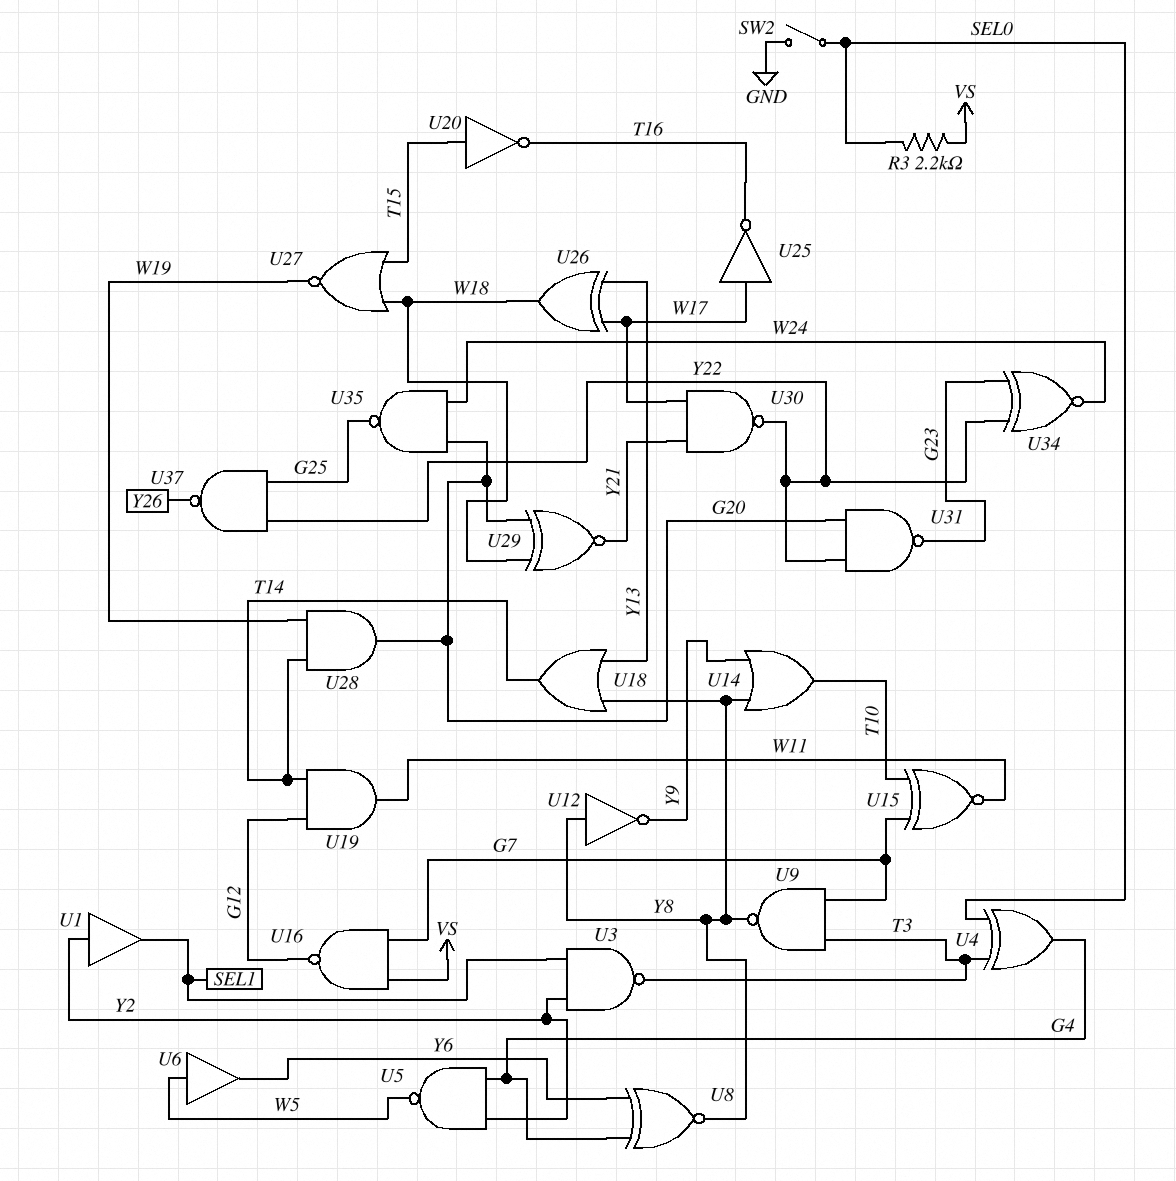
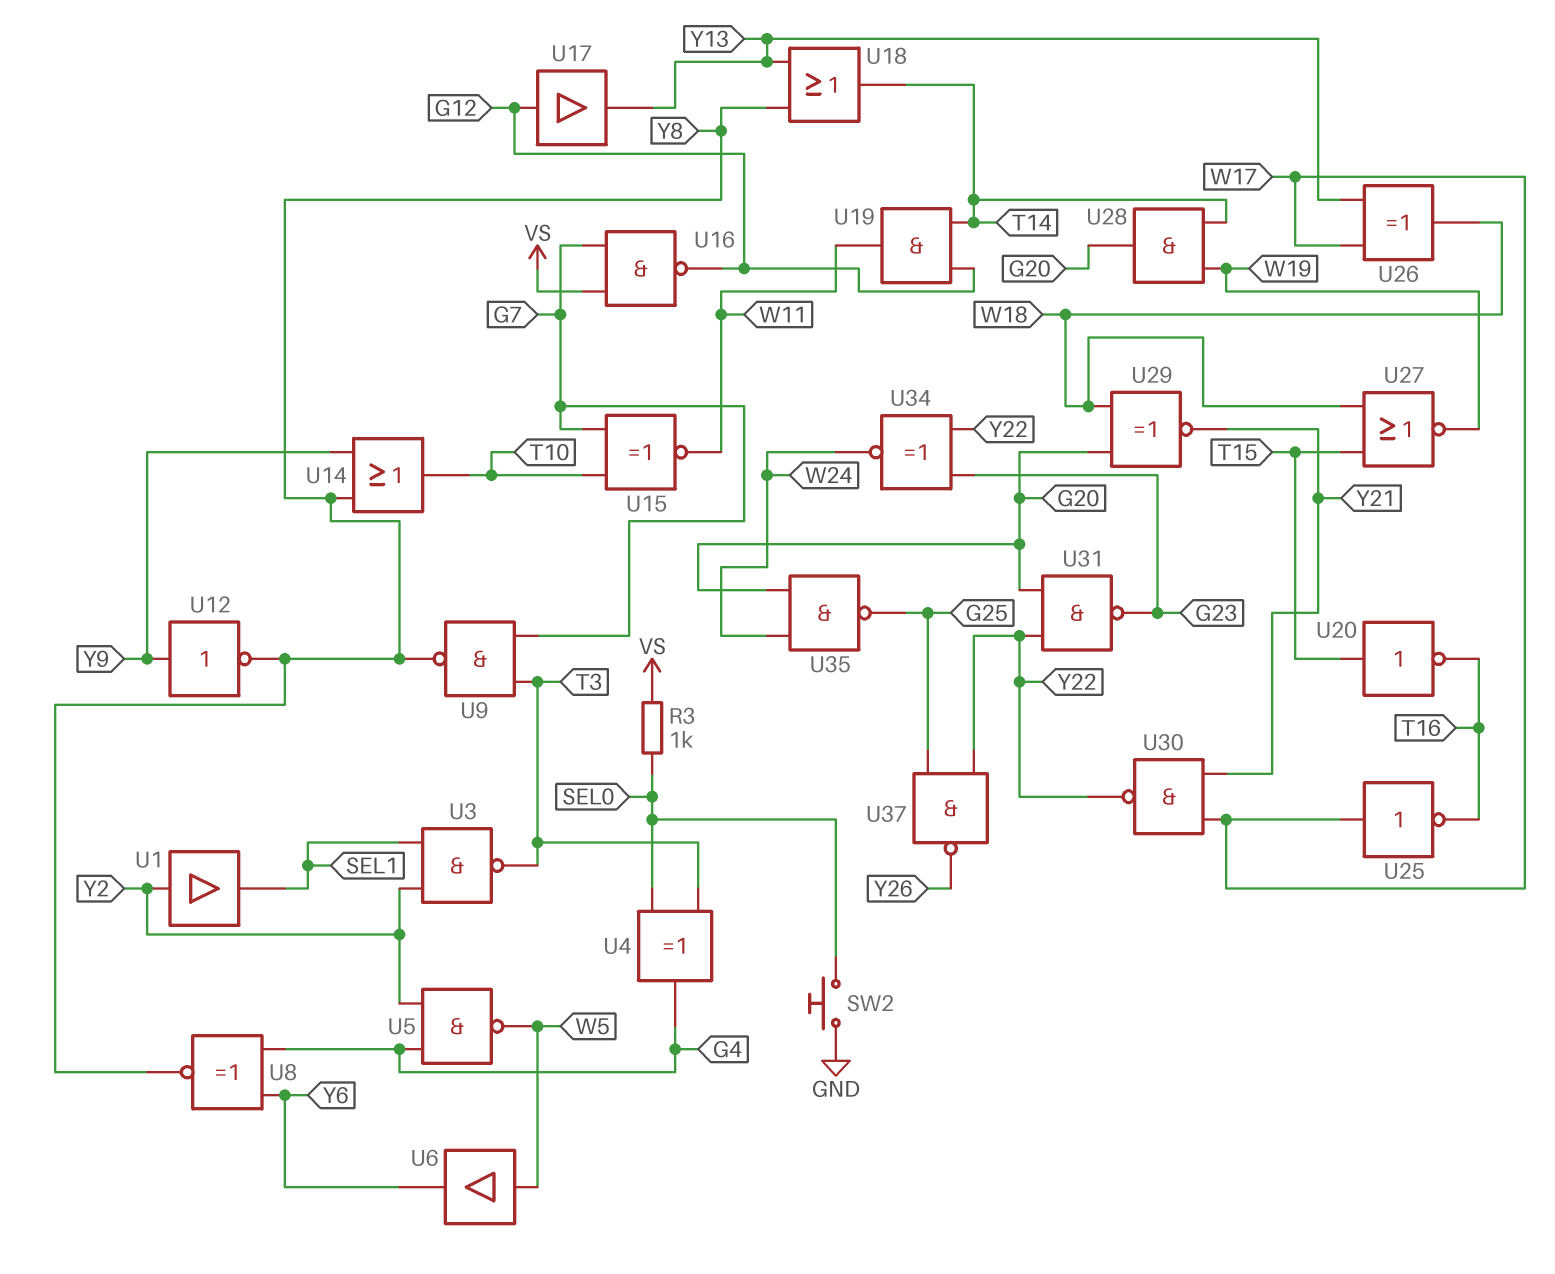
R3: 2.2k (SEL0, VS) -> 1k (SEL0, VS)
SW2: switch (GND, SEL0) -> button (GND, SEL0)
U12: NOT (in Y8, out Y9) -> NOT (in Y9, out Y8)
U17: none -> buffer (in G12, out Y13)

